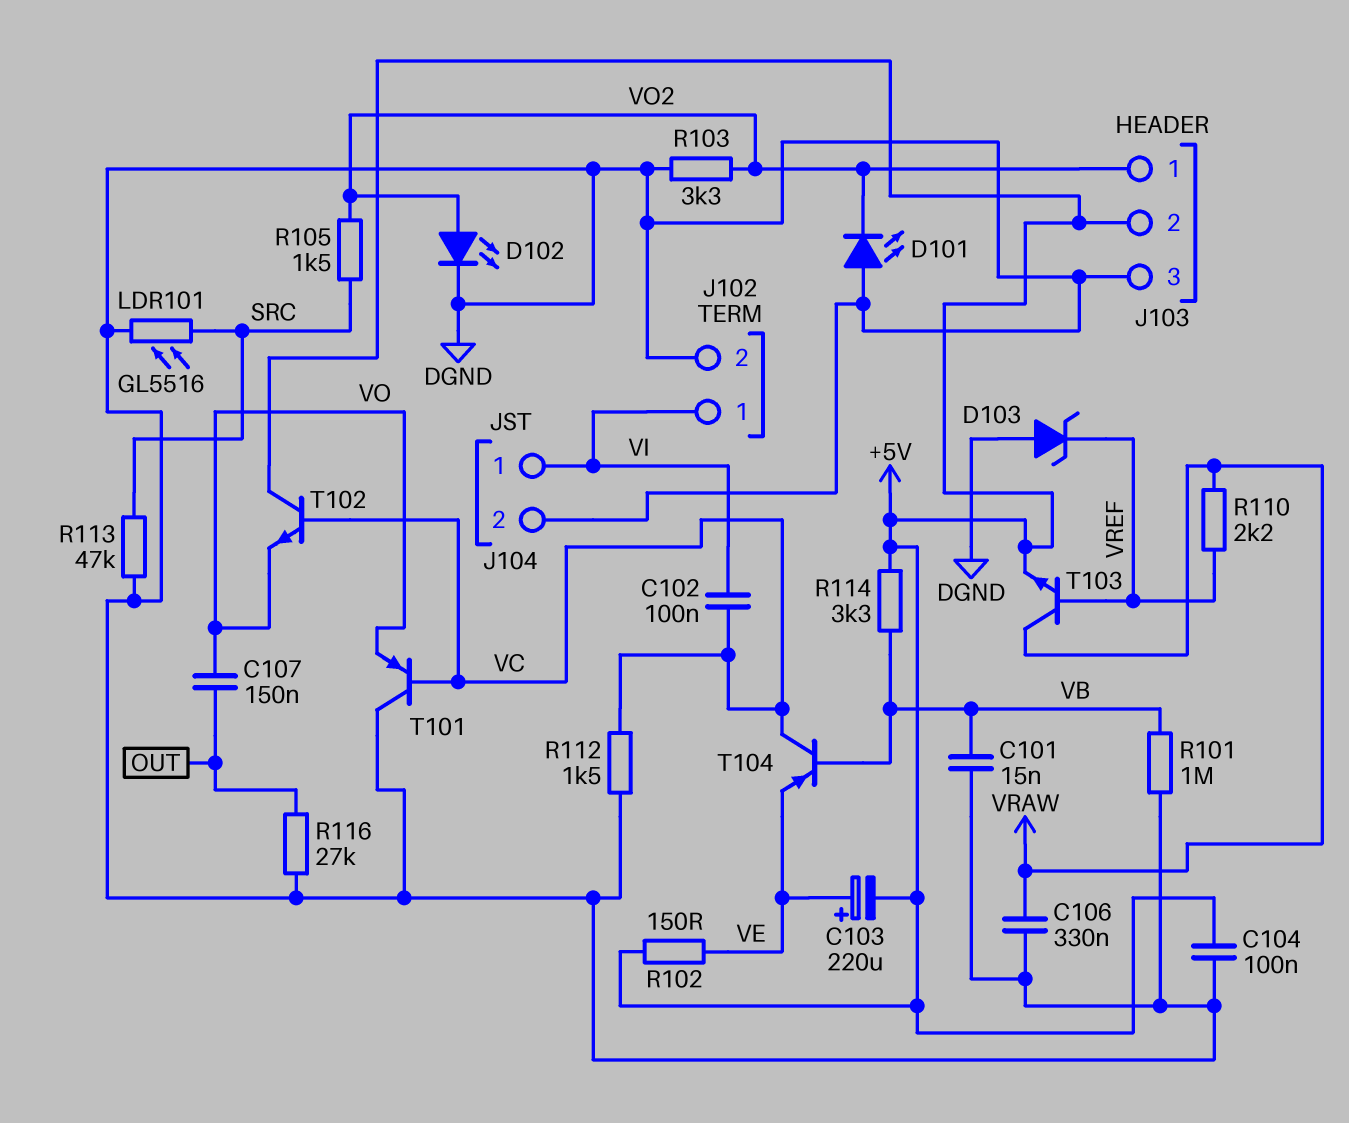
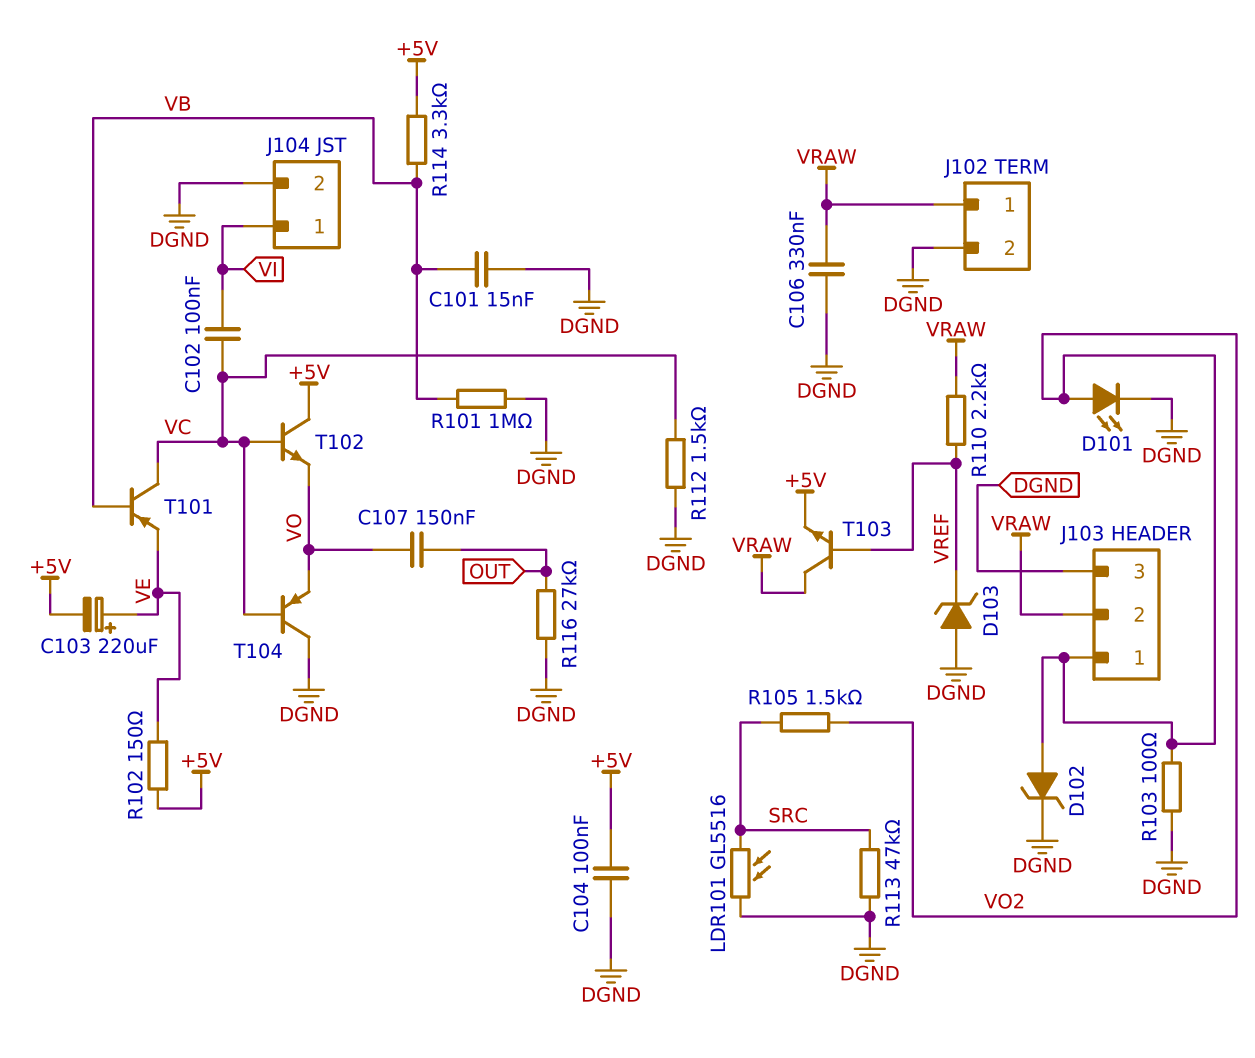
D101: LED (A DGND, K VO2) -> LED (A VO2, K DGND)
D102: LED (A VO2, K DGND) -> zener (A VO2, K DGND)
J102 pin 1: VI -> VRAW
J103 pin 2: +5V -> VRAW
R103: 3.3k (DGND, VO2) -> 100 (DGND, VO2)
T101: PNP (B VC, C DGND, E VO) -> PNP (B VB, C VC, E VE)
T104: PNP (B VB, C VC, E VE) -> PNP (B VC, C DGND, E VO)

